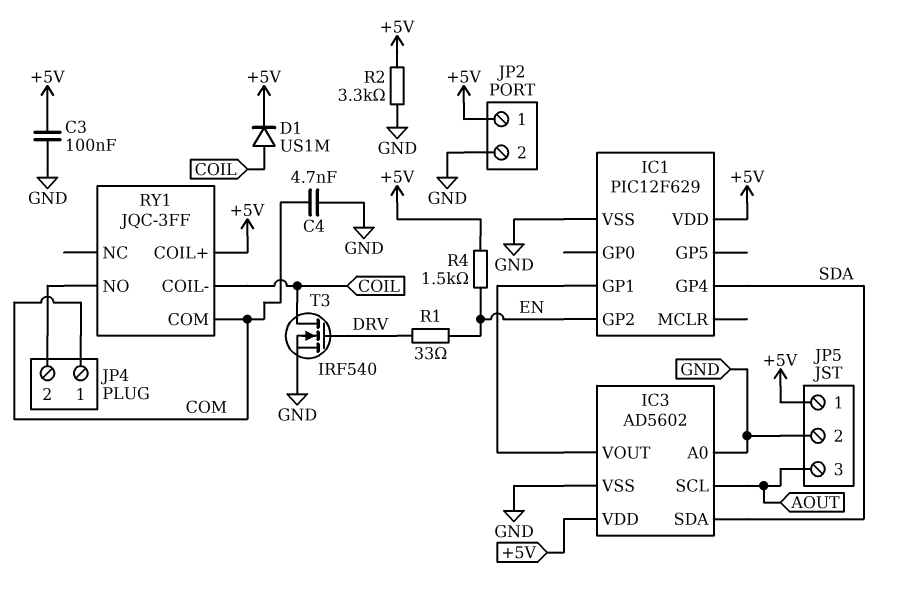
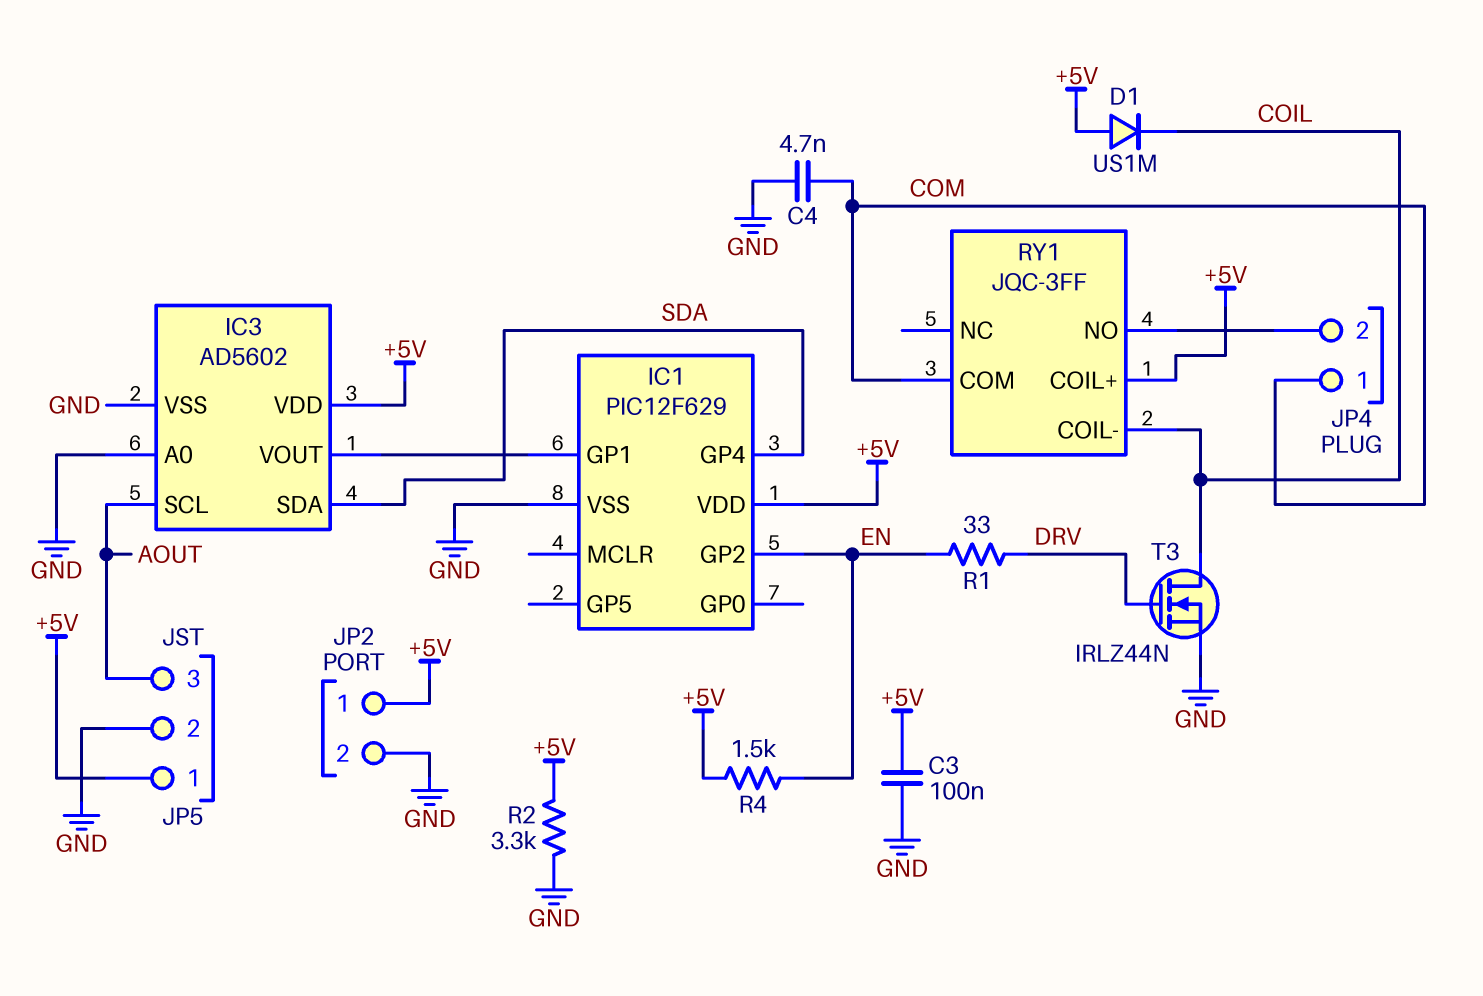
D1: diode US1M (A COIL, K +5V) -> diode US1M (A +5V, K COIL)
T3: NMOS IRF540 (G DRV, D COIL, S GND) -> NMOS IRLZ44N (G DRV, D COIL, S GND)

